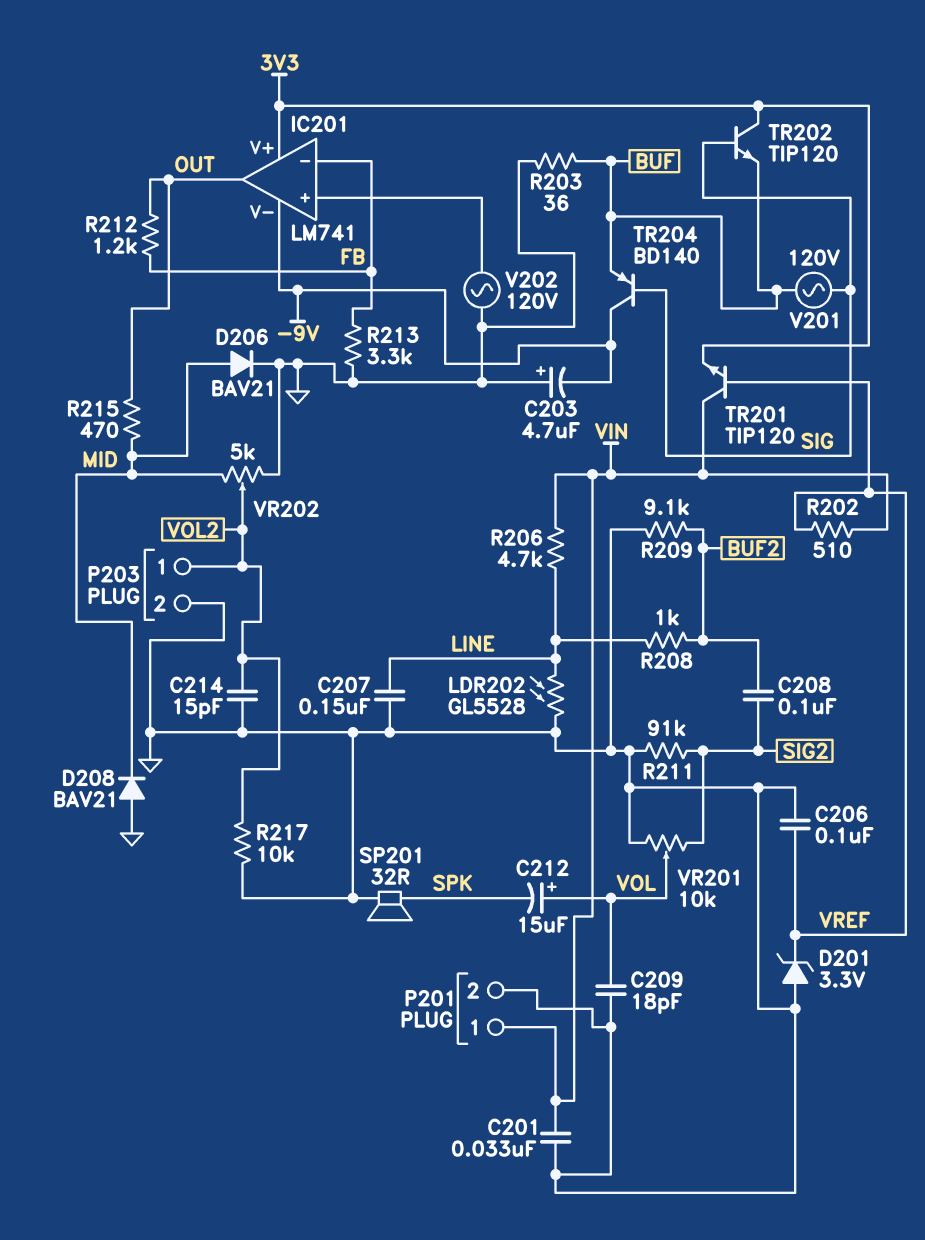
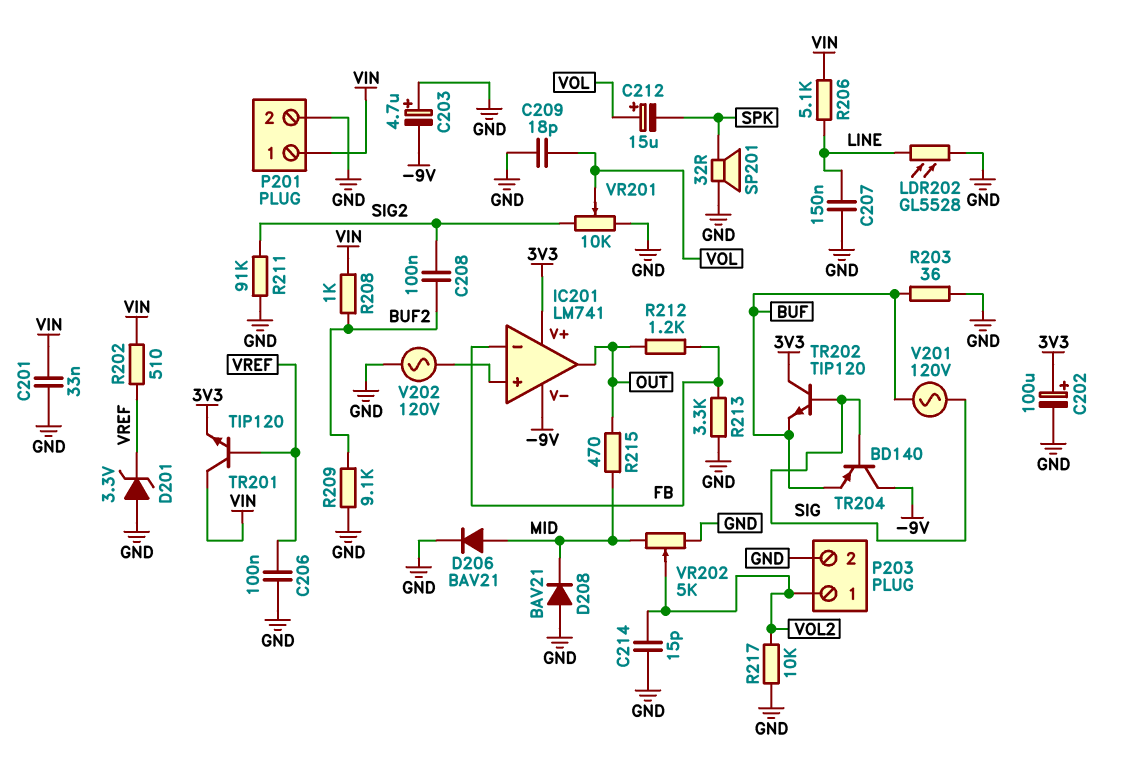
C202: none -> 100uF (plus 3V3, minus GND)
R206: 4.7k (LINE, VIN) -> 5.1k (LINE, VIN)
R208: 1k (BUF2, LINE) -> 1k (BUF2, VIN)

